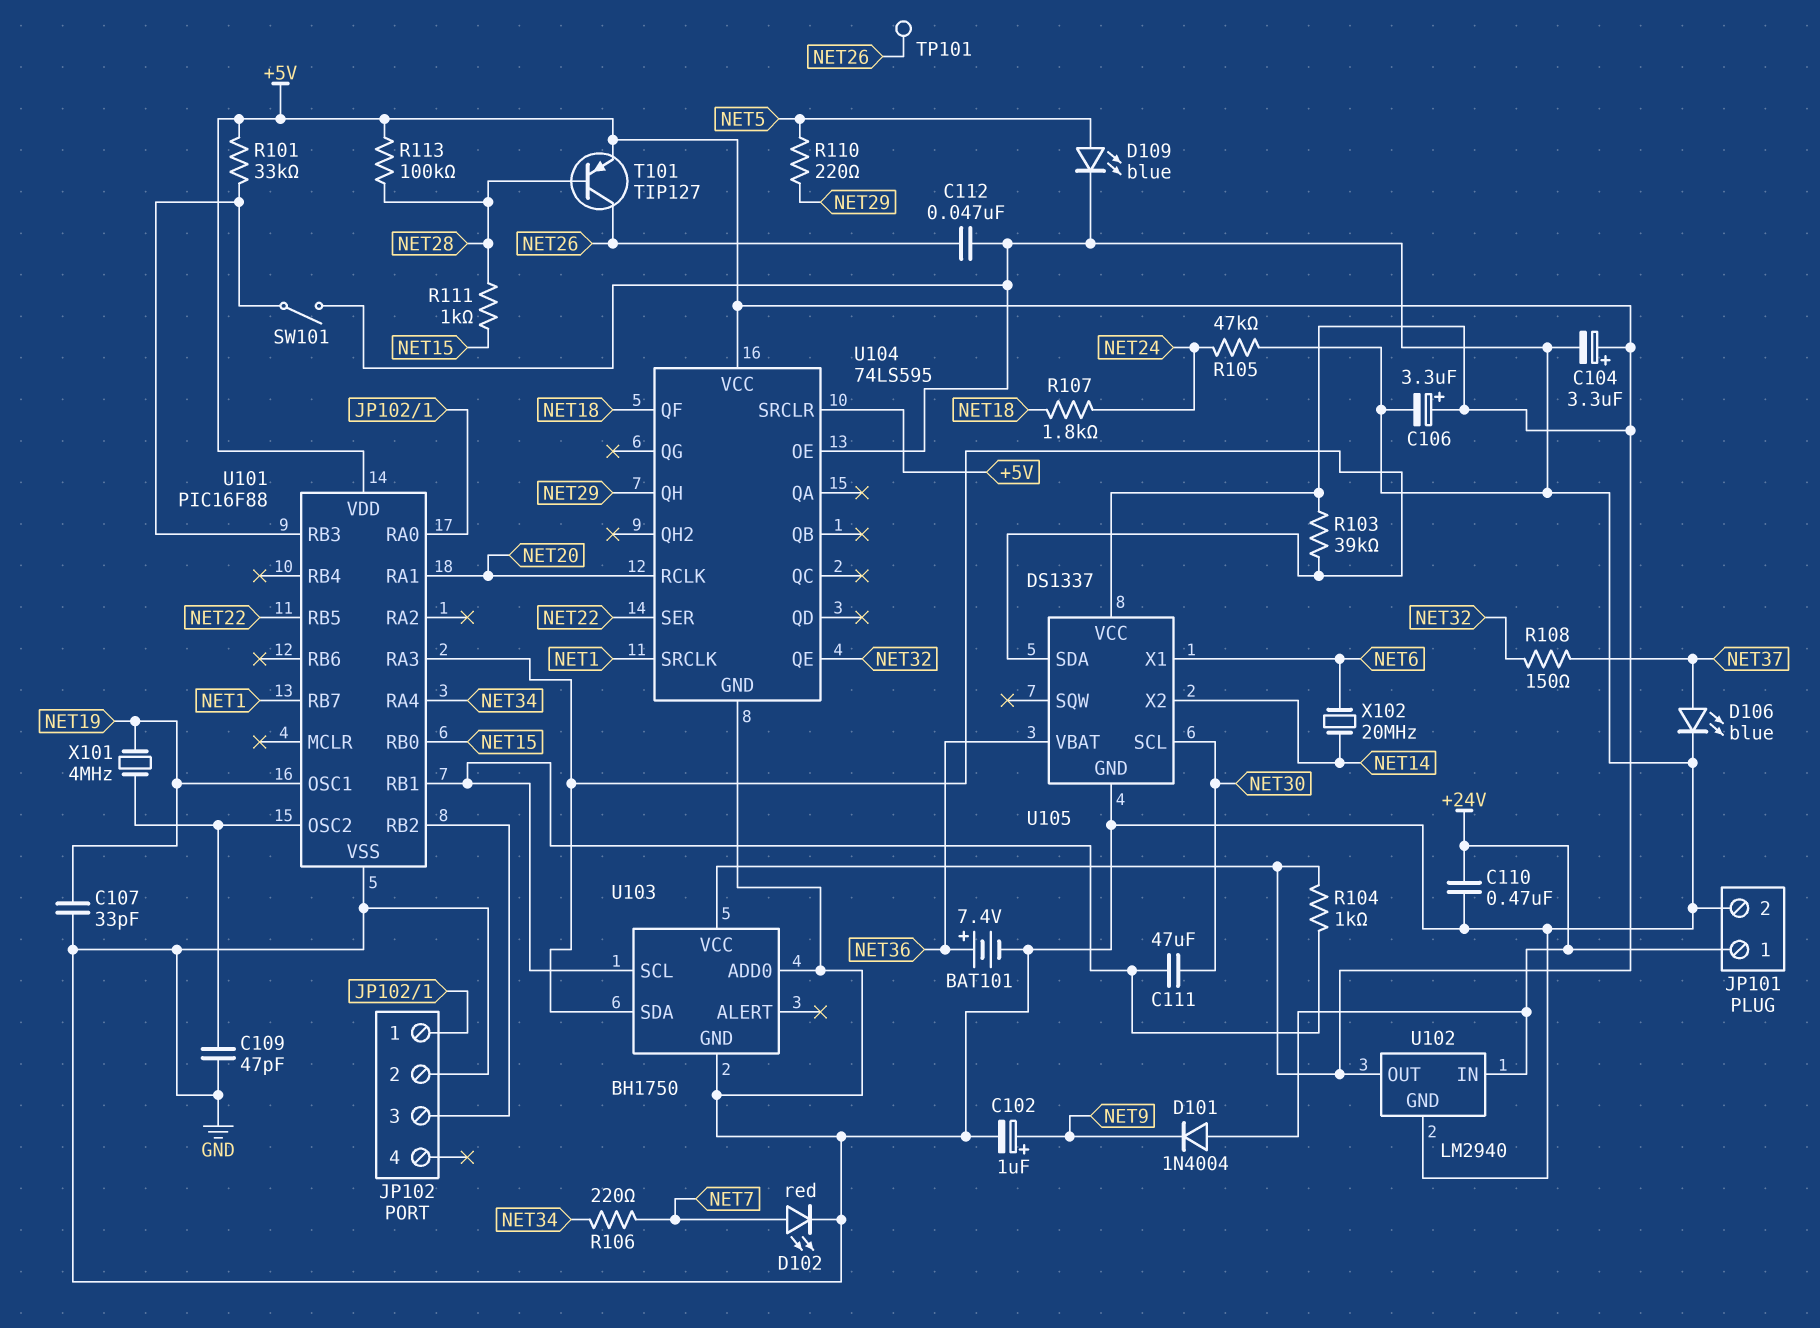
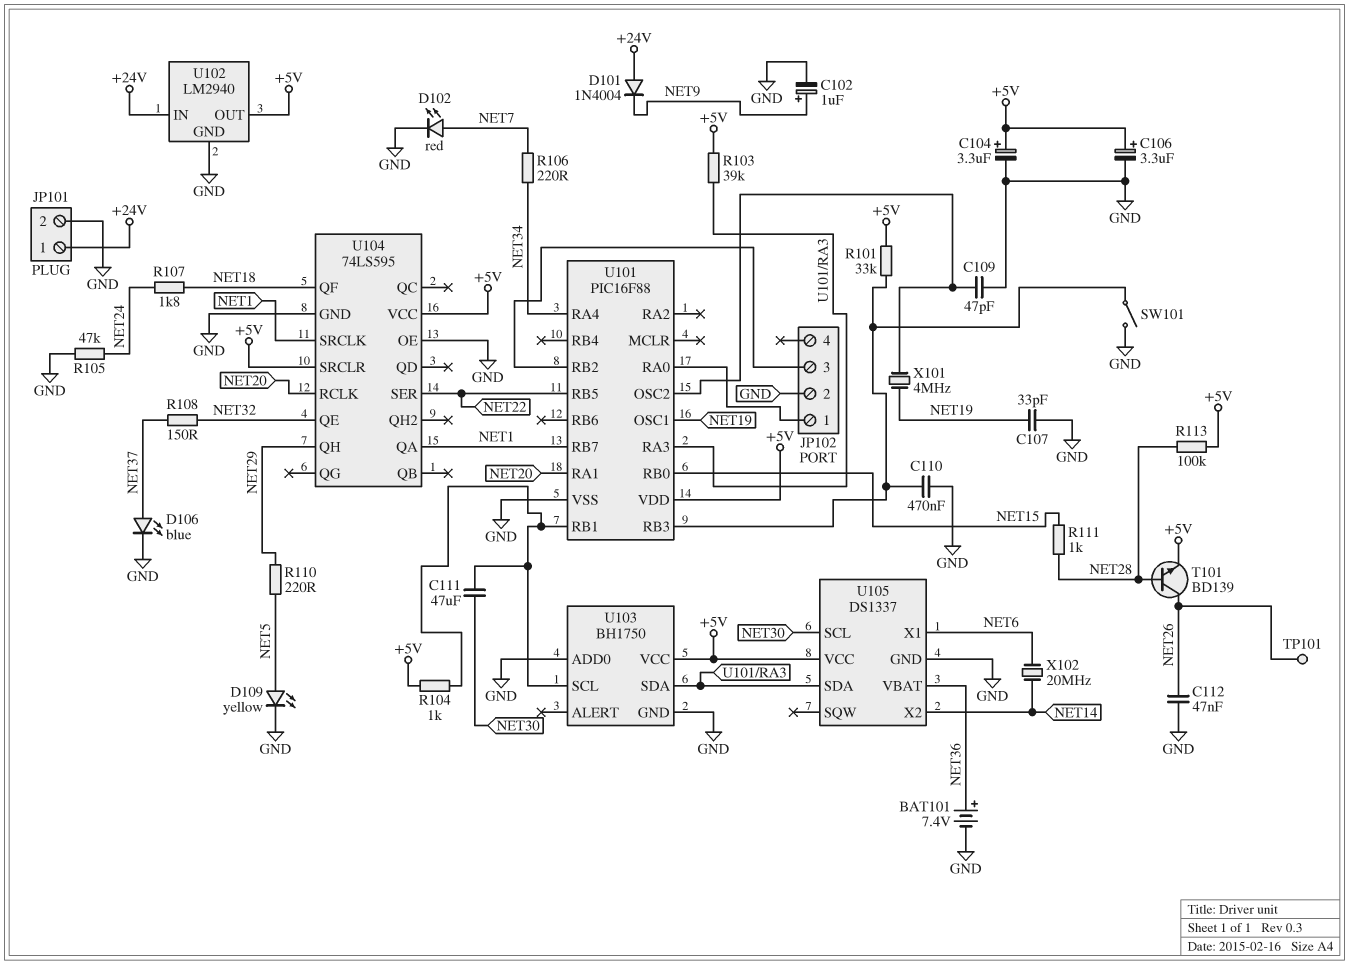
C110: 470nF (+24V, GND) -> 470nF (GND, U101/RB3)
D109: LED blue (A NET5, K GND) -> LED yellow (A NET5, K GND)
T101: PNP TIP127 (B NET28, C NET26, E +5V) -> NPN BD139 (B NET28, C NET26, E +5V)
U104 pin QA: none -> NET1

